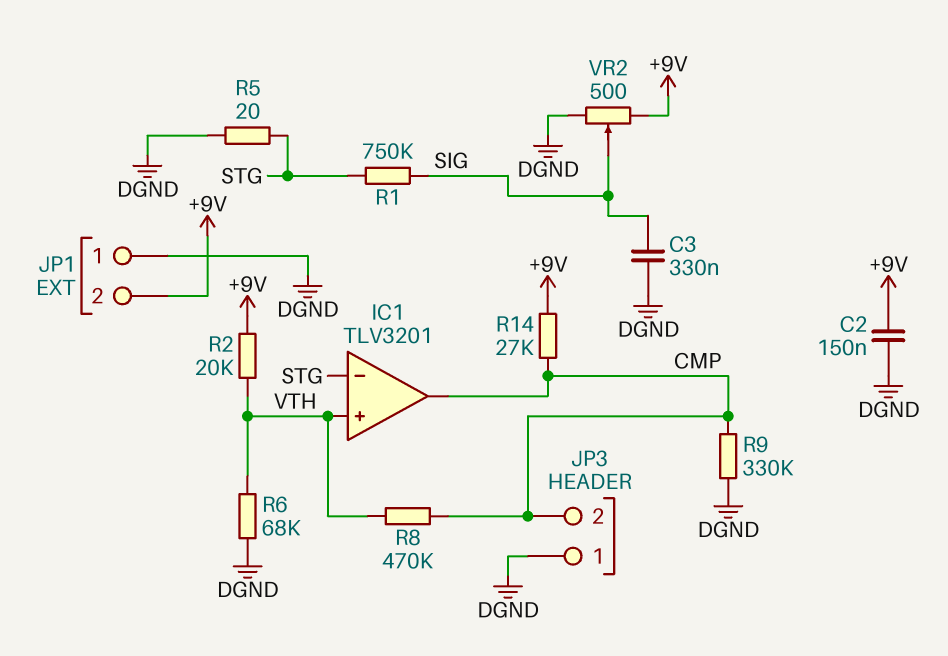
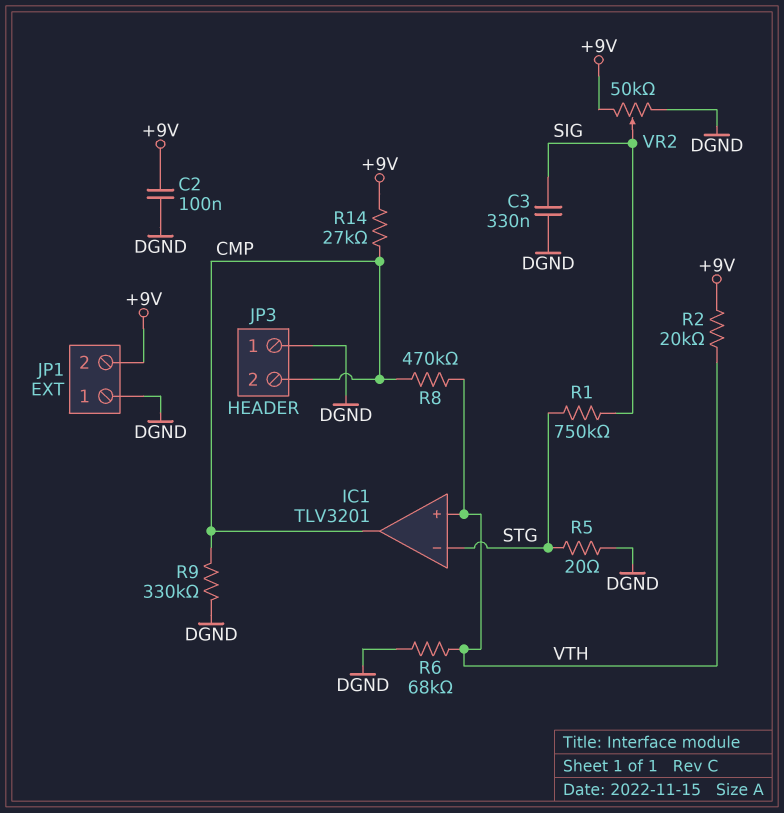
C2: 150nF (+9V, DGND) -> 100nF (+9V, DGND)
VR2: 500 (+9V, DGND, wiper SIG) -> 50k (+9V, DGND, wiper SIG)

